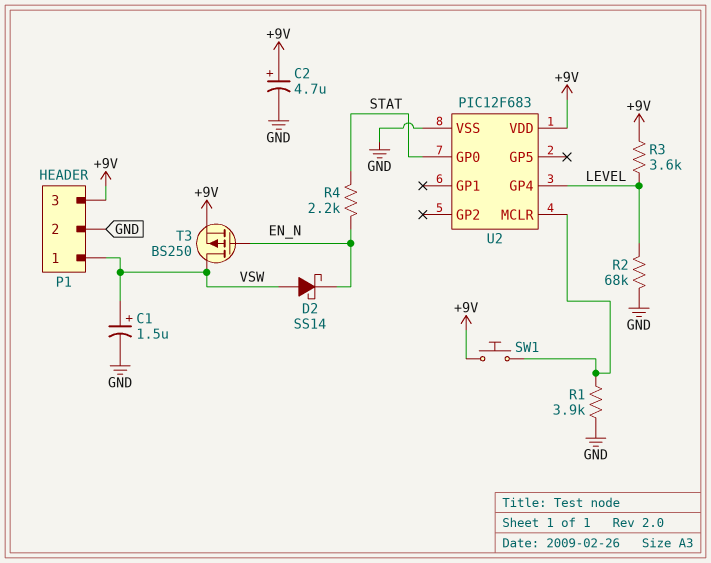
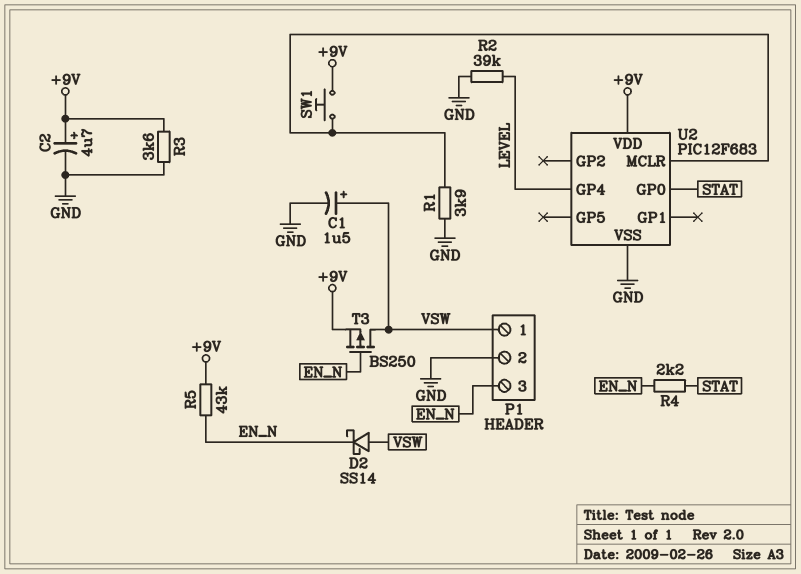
P1 pin 3: +9V -> EN_N
R2: 68k (GND, LEVEL) -> 39k (GND, LEVEL)
R3: 3.6k (+9V, LEVEL) -> 3.6k (+9V, GND)
R5: none -> 43k (+9V, EN_N)

